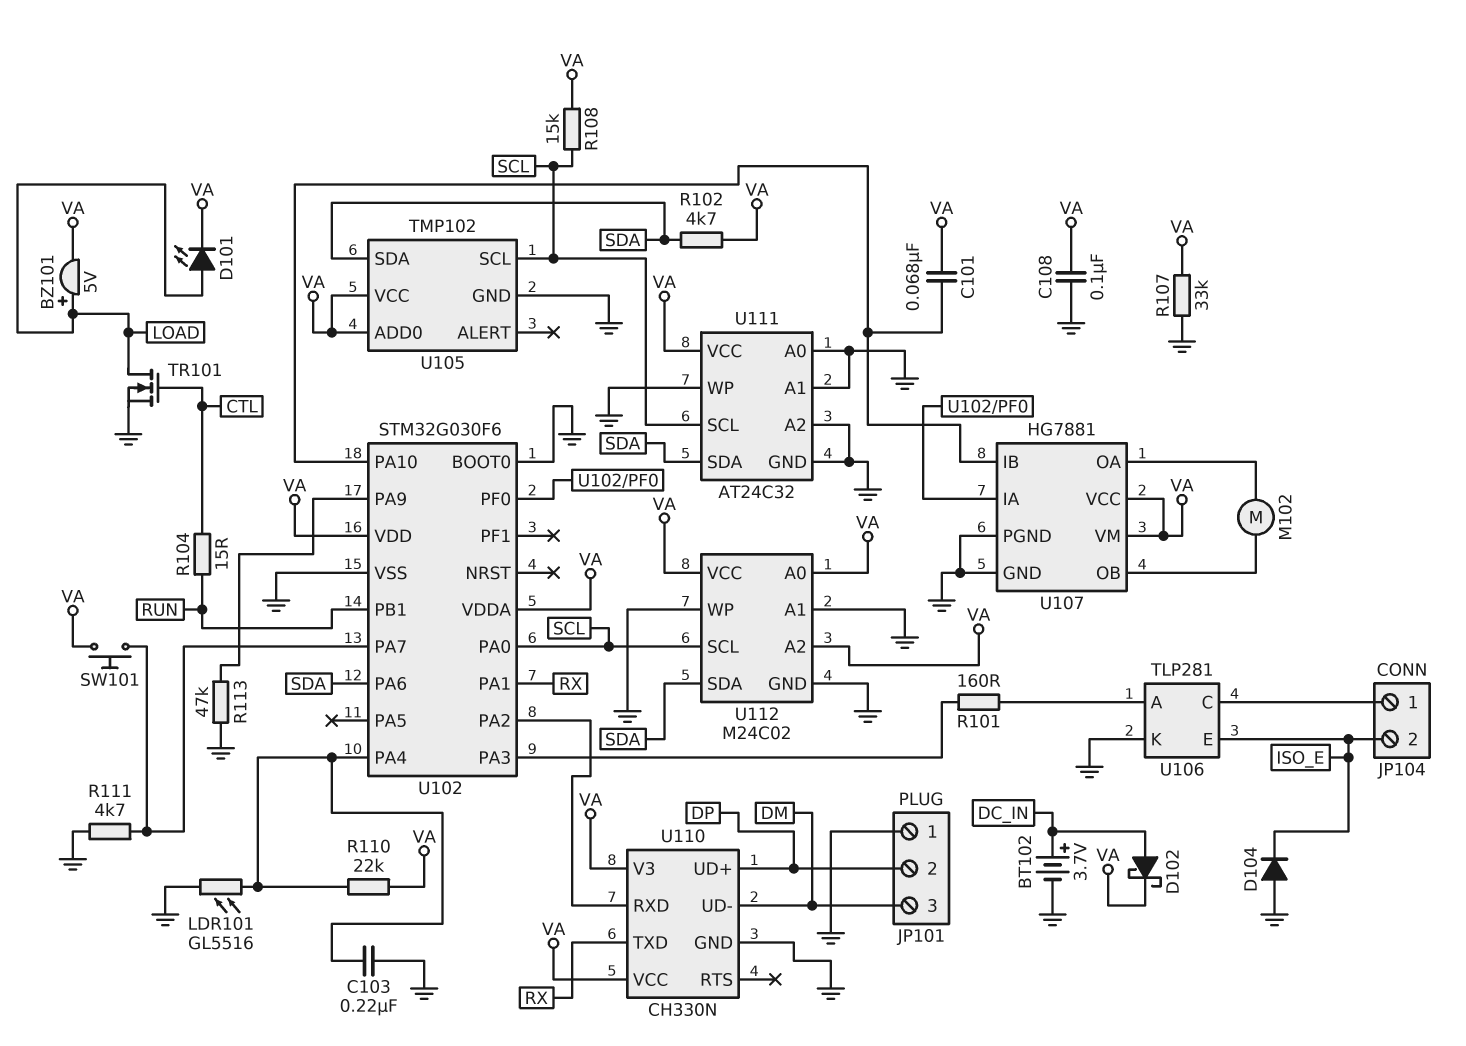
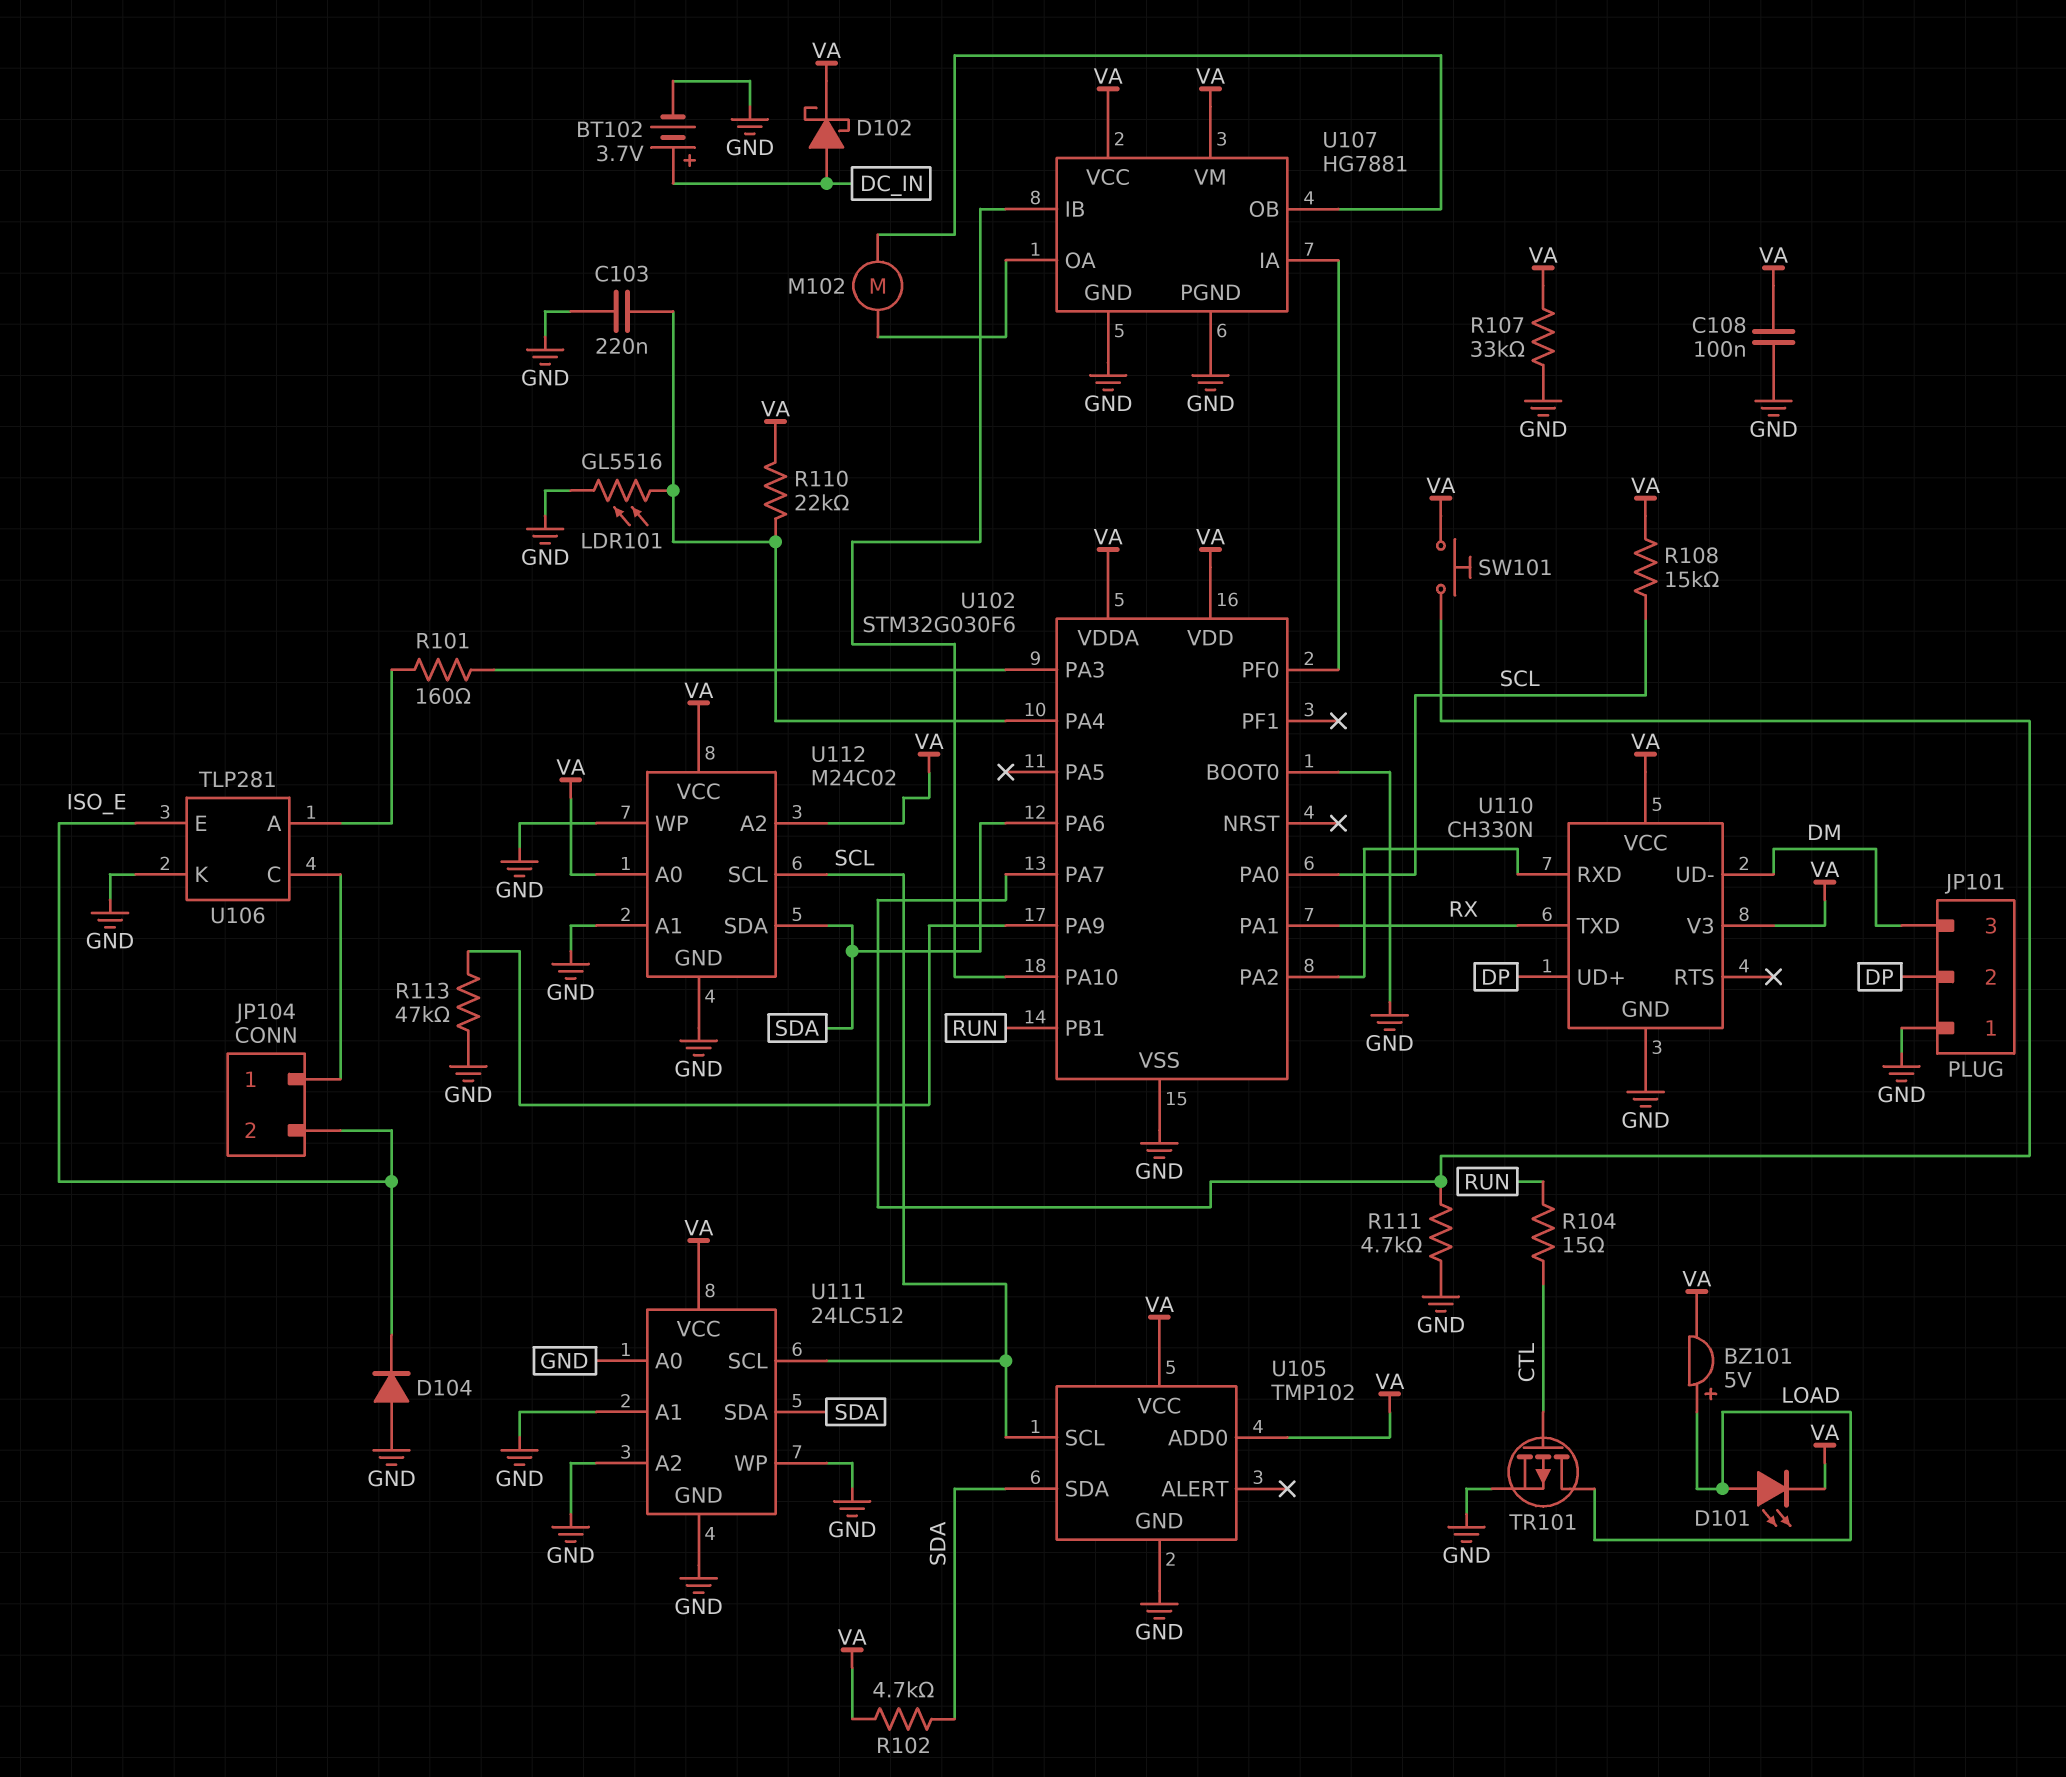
C101: 68nF (U102/PA10, VA) -> none
TR101: NMOS (G CTL, D LOAD, S GND) -> PMOS (G CTL, D LOAD, S GND)
U111: AT24C32 -> 24LC512

